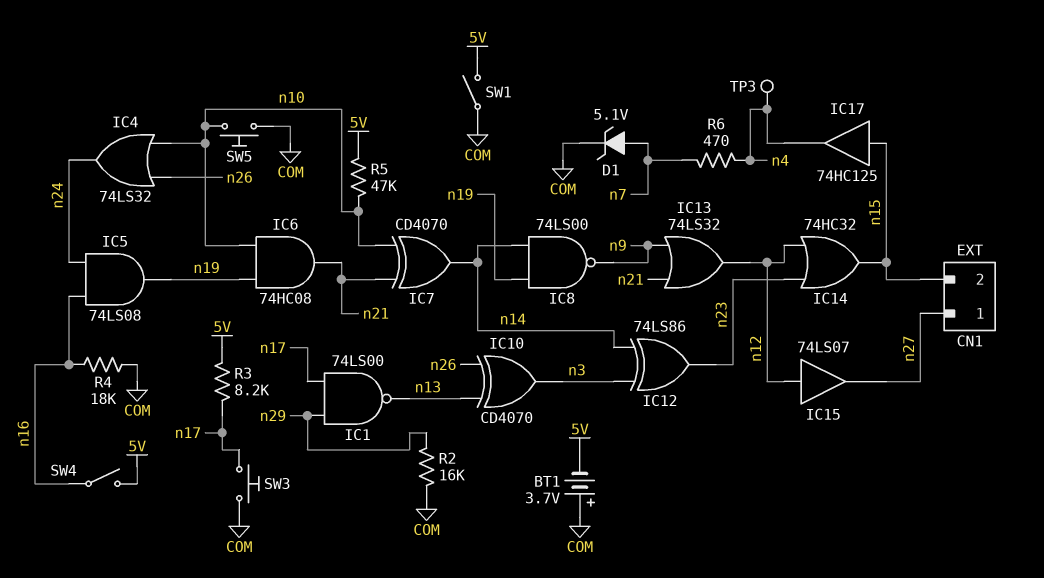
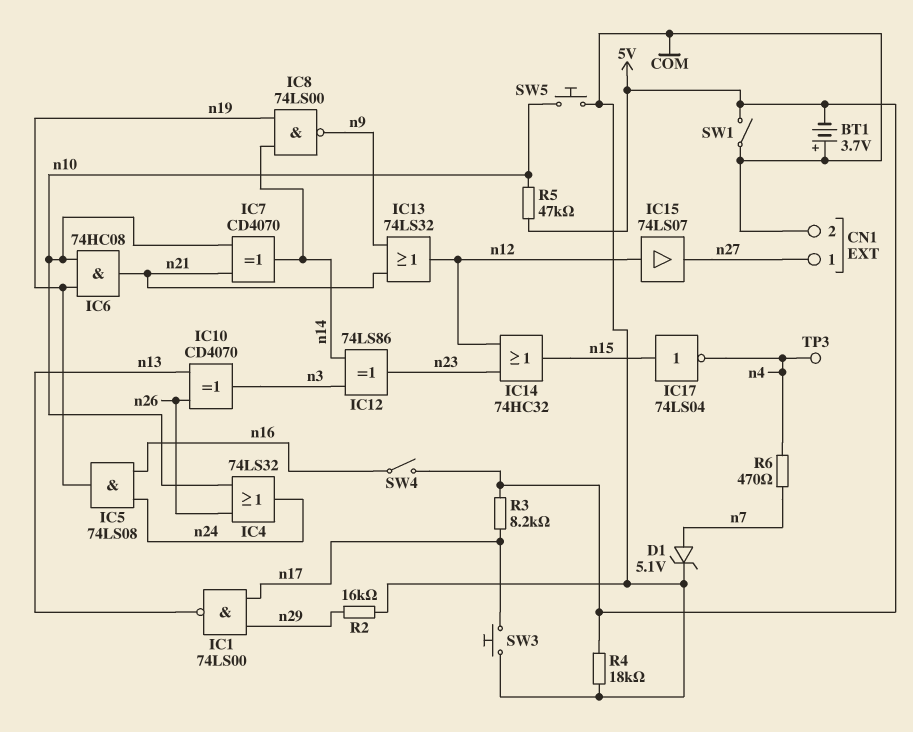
CN1 pin 2: n15 -> COM
IC17: buffer 74HC125 (in n15, out n4) -> NOT 74LS04 (in n15, out n4)
R4: 18k (COM, n16) -> 18k (5V, COM)

